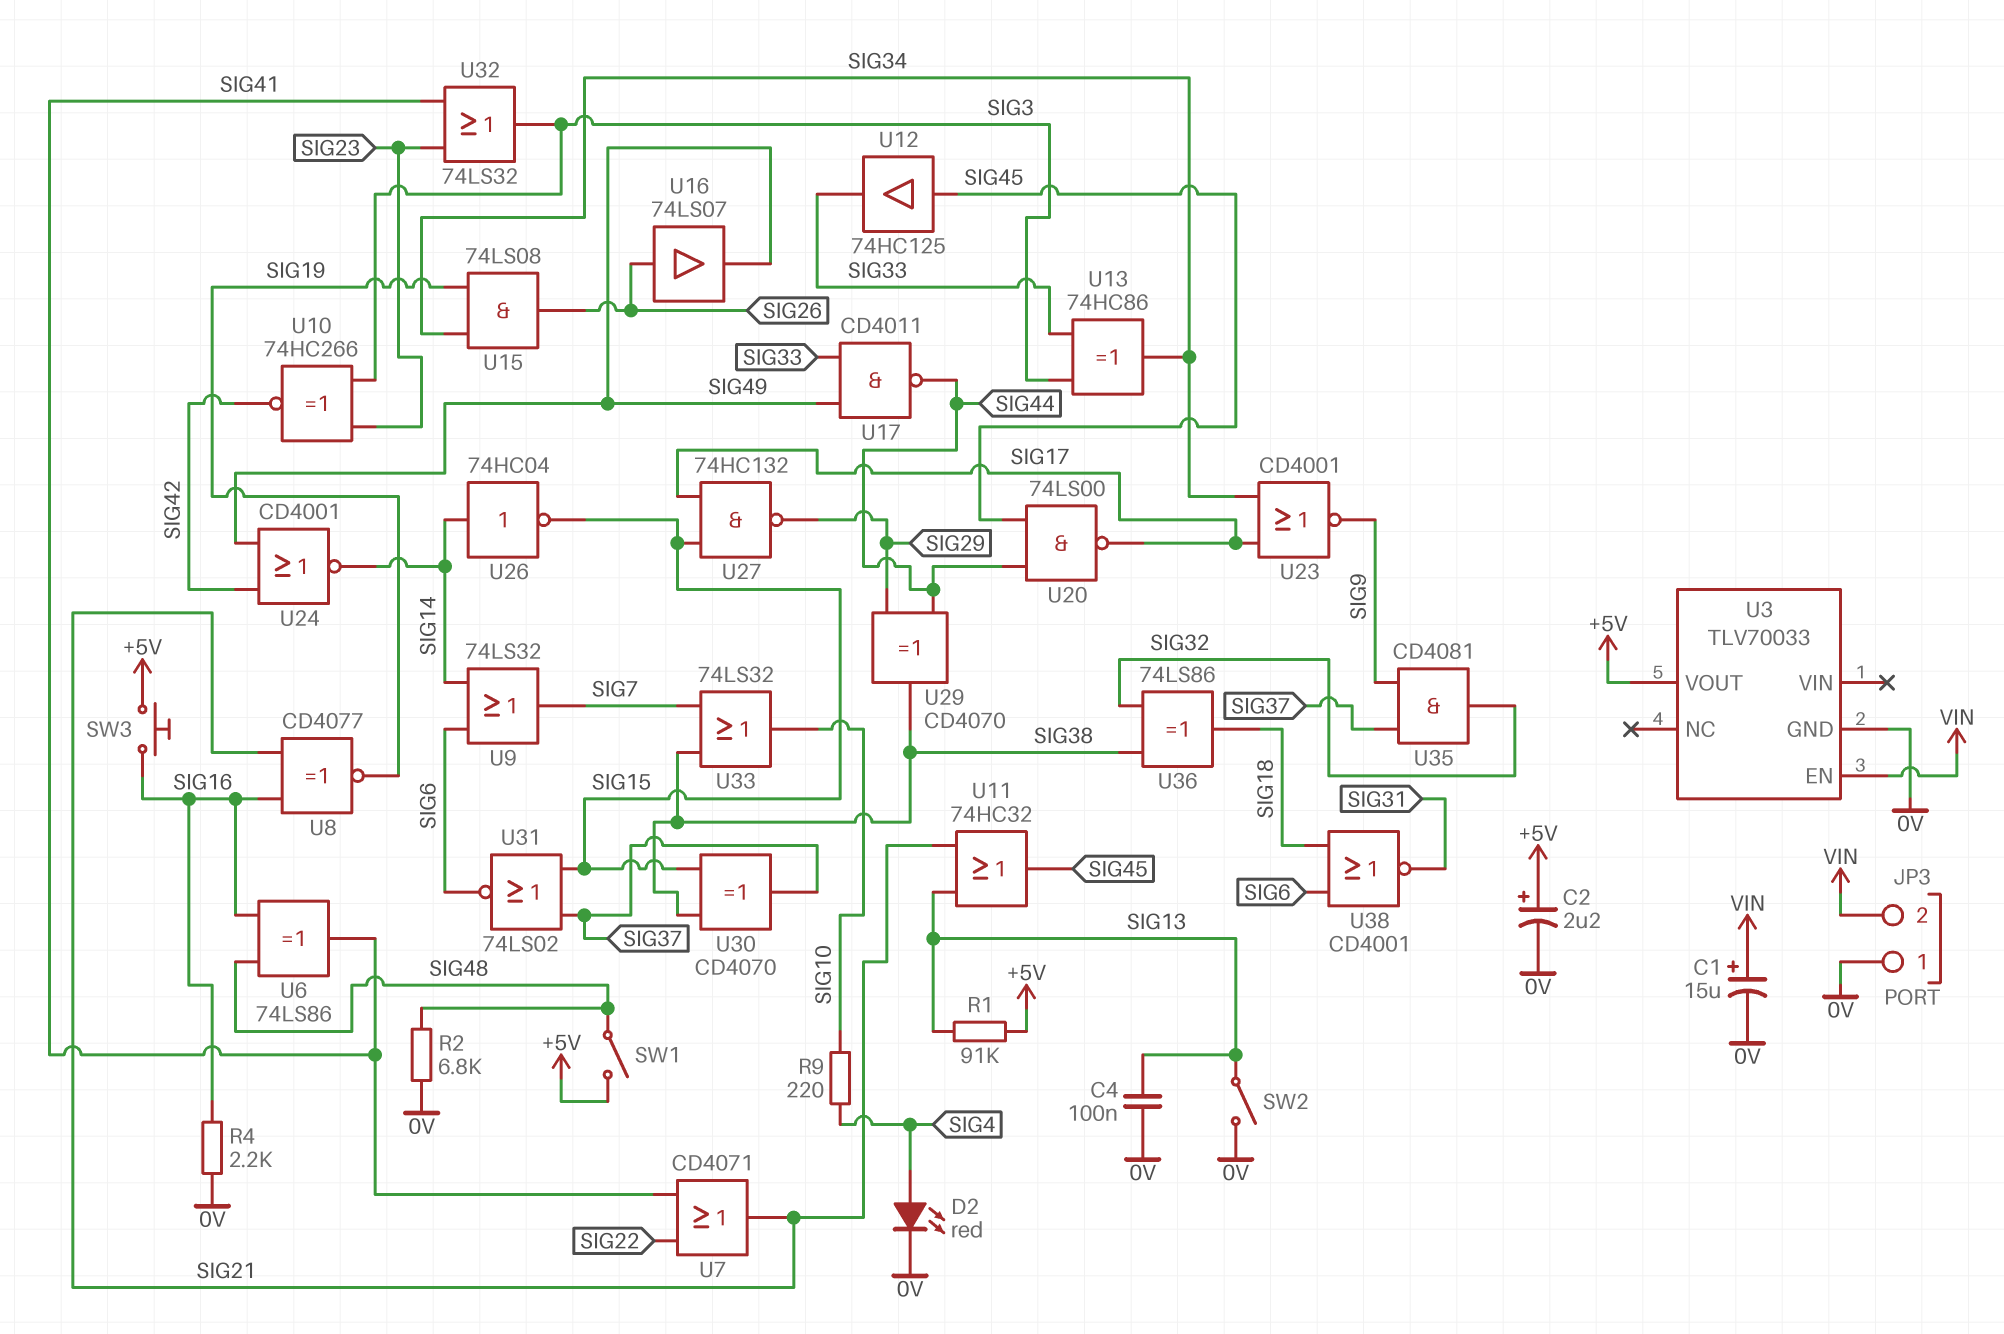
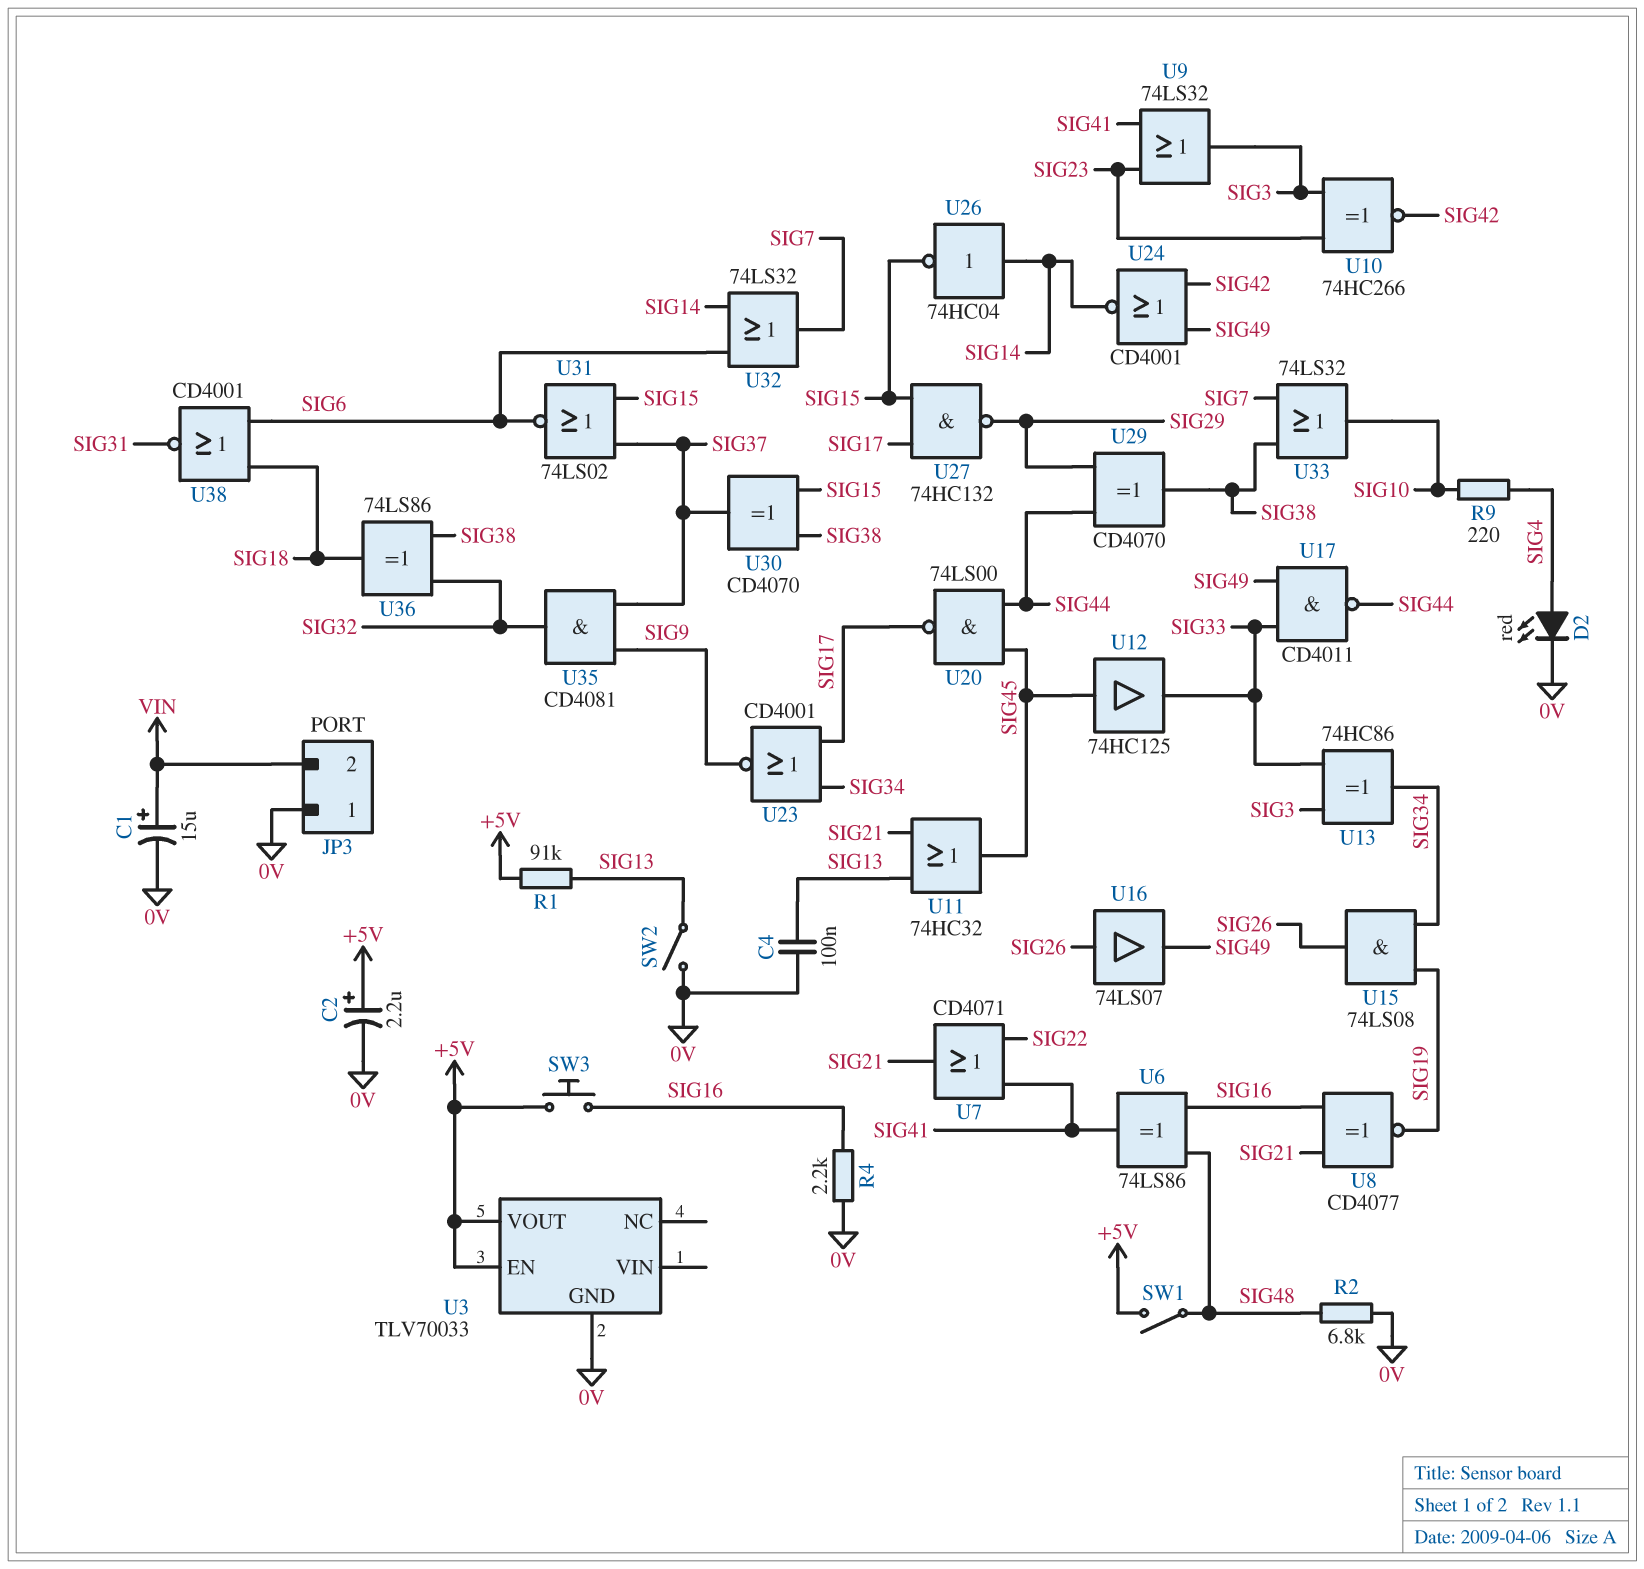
U3 pin EN: VIN -> +5V
U9: OR 74LS32 (in SIG6, in SIG14, out SIG7) -> OR 74LS32 (in SIG23, in SIG41, out SIG3)
U32: OR 74LS32 (in SIG23, in SIG41, out SIG3) -> OR 74LS32 (in SIG6, in SIG14, out SIG7)

